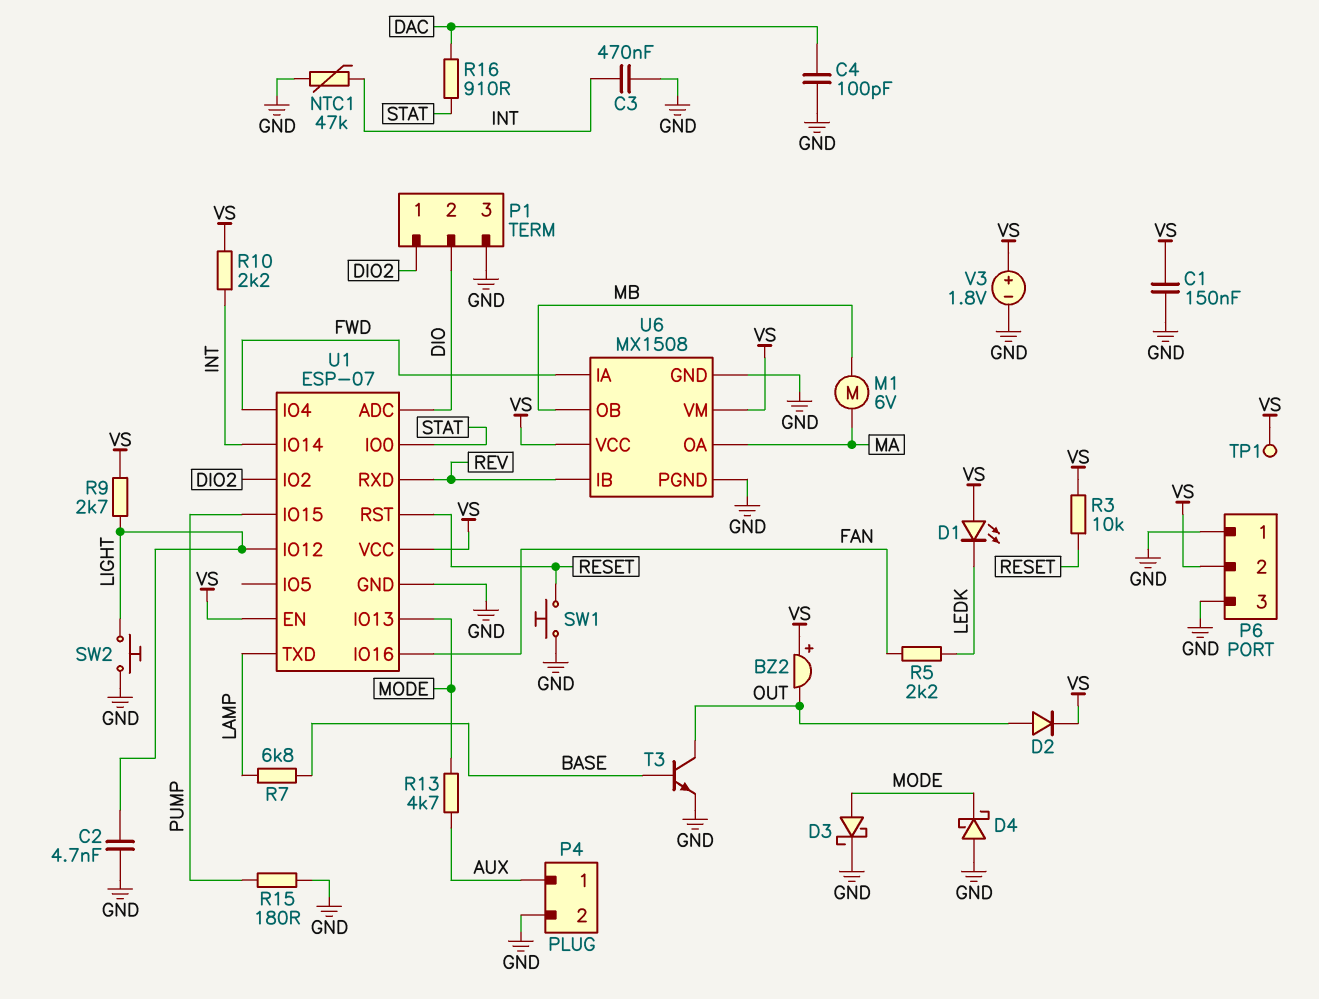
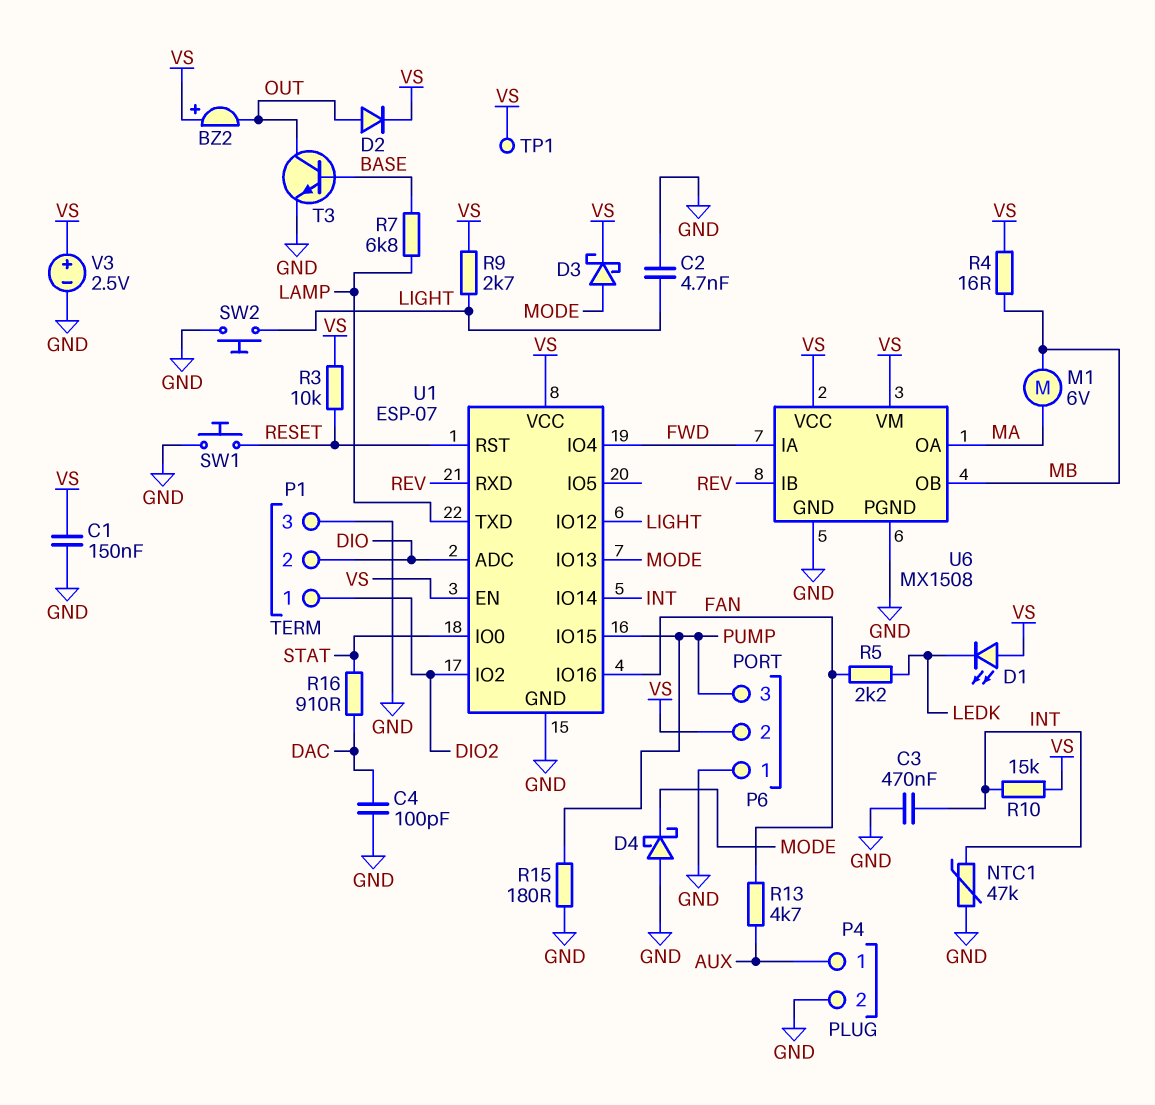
D3: schottky (A MODE, K GND) -> schottky (A MODE, K VS)
P6 pin 3: GND -> PUMP
R4: none -> 16 (MB, VS)
R10: 2.2k (INT, VS) -> 15k (INT, VS)
R13: 4.7k (AUX, MODE) -> 4.7k (AUX, FAN)
V3: 1.8V (plus VS, minus GND) -> 2.5V (plus VS, minus GND)

